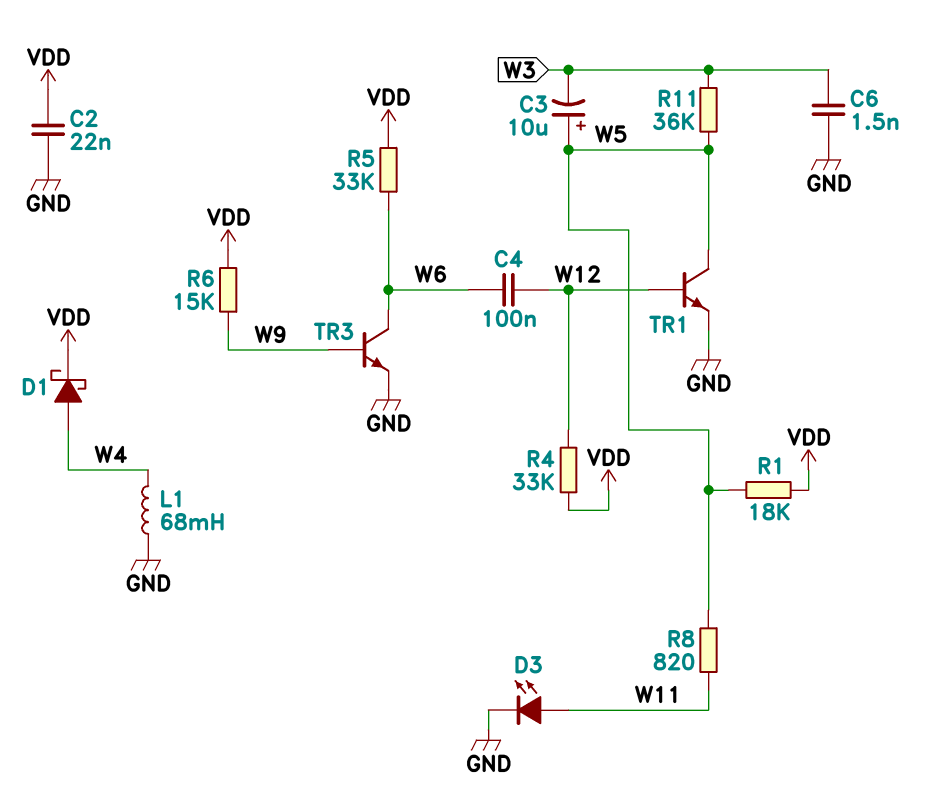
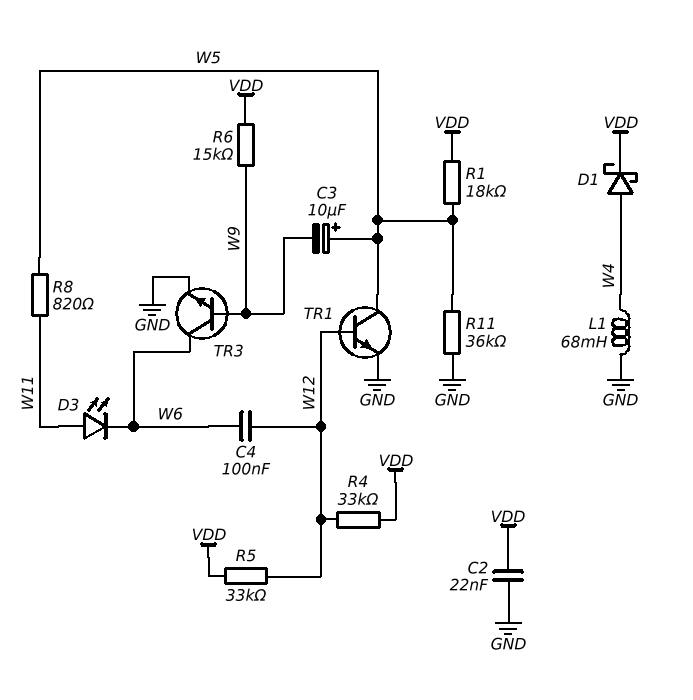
C3: 10uF (plus W5, minus W3) -> 10uF (plus W5, minus W9)
C6: 1.5nF (GND, W3) -> none
D3: LED (A W11, K GND) -> LED (A W11, K W6)
R5: 33k (VDD, W6) -> 33k (VDD, W12)
R11: 36k (W3, W5) -> 36k (GND, W5)

